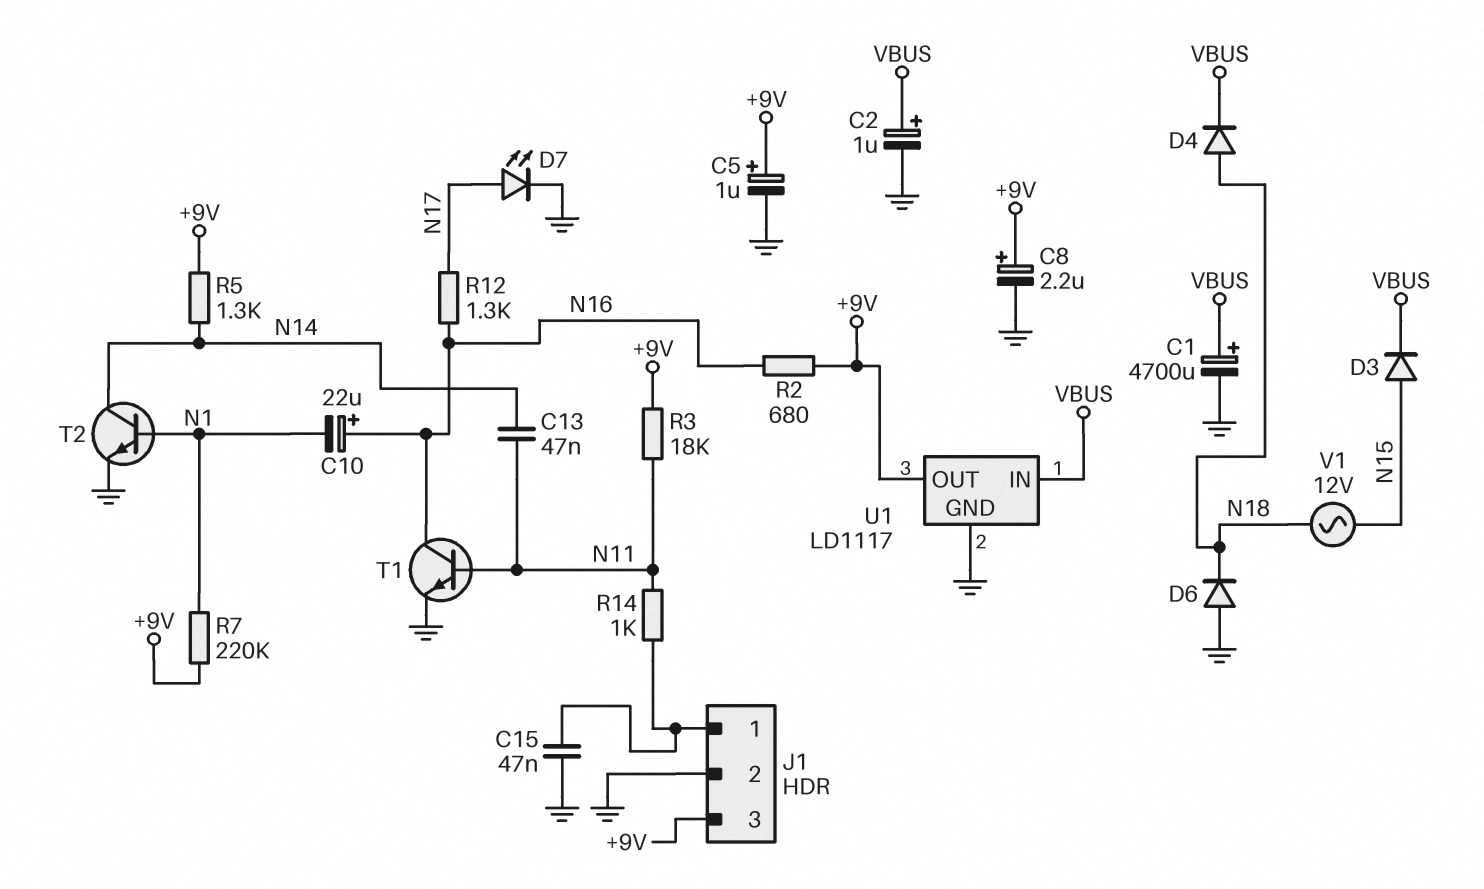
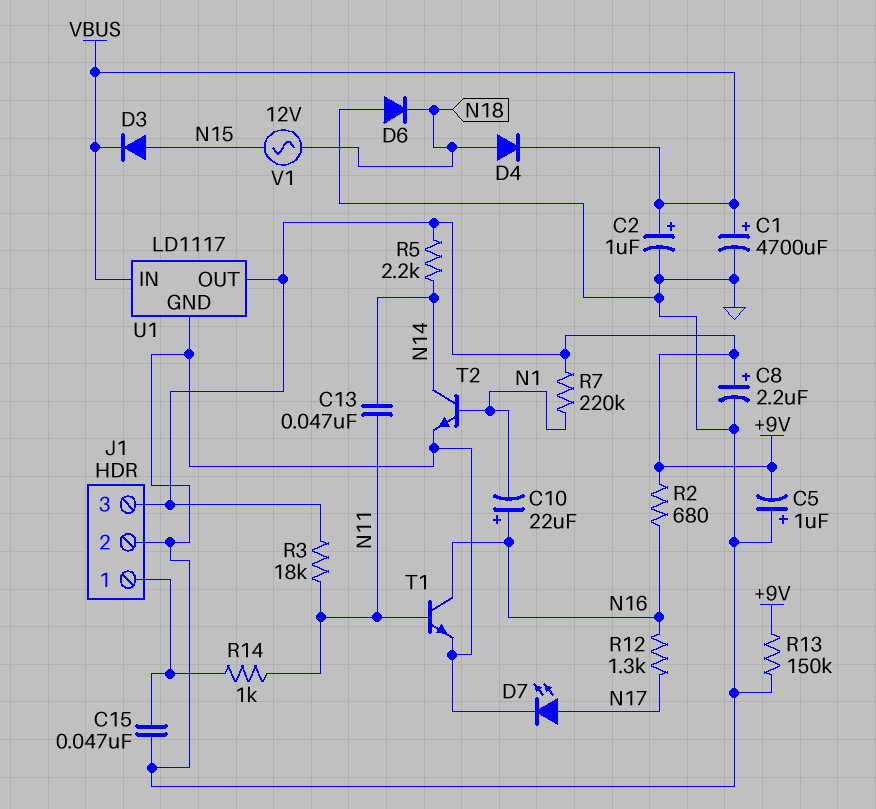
C5: 1uF (plus +9V, minus GND) -> 1uF (plus GND, minus +9V)
R5: 1.3k (+9V, N14) -> 2.2k (+9V, N14)
R13: none -> 150k (+9V, GND)

